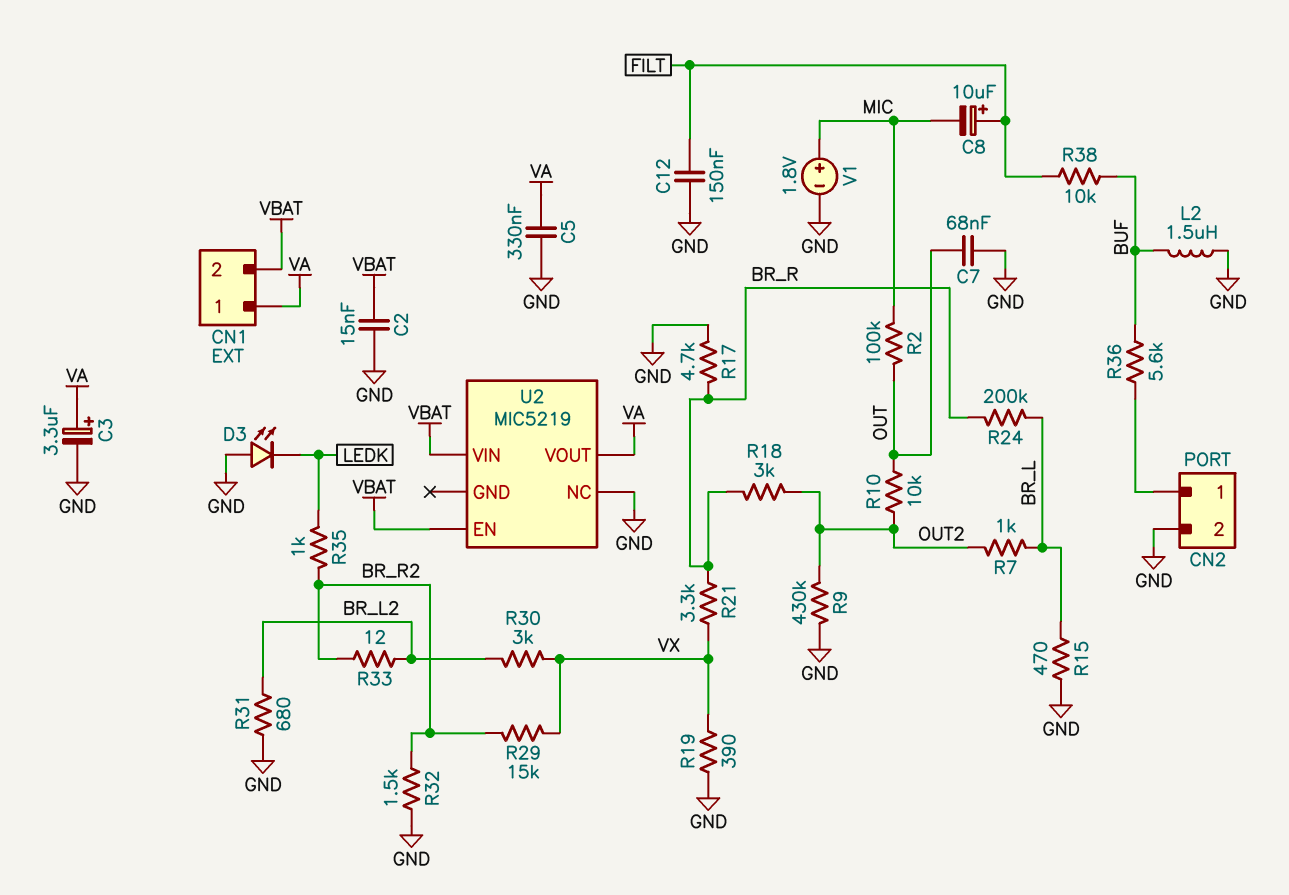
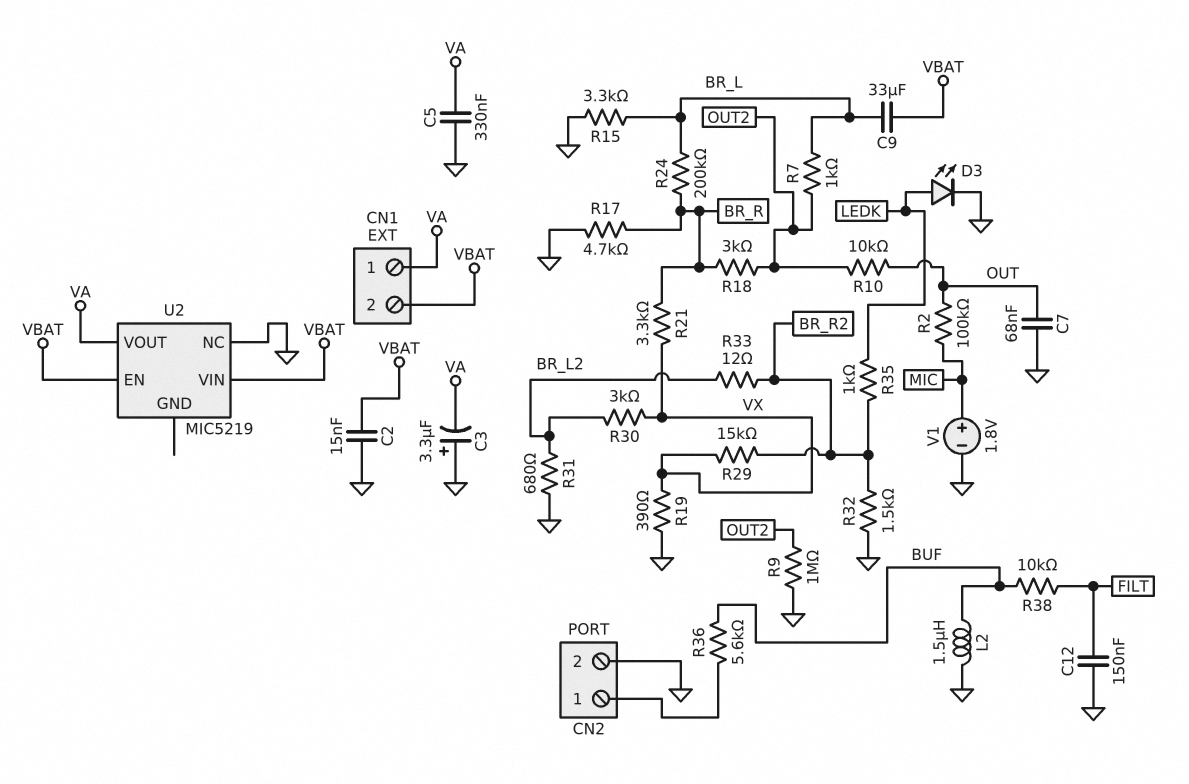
C3: 3.3uF (plus VA, minus GND) -> 3.3uF (plus GND, minus VA)
C8: 10uF (plus FILT, minus MIC) -> none
C9: none -> 33uF (BR_L, VBAT)
D3: LED (A GND, K LEDK) -> LED (A LEDK, K GND)
R9: 430k (GND, OUT2) -> 1M (GND, OUT2)
R15: 470 (BR_L, GND) -> 3.3k (BR_L, GND)

